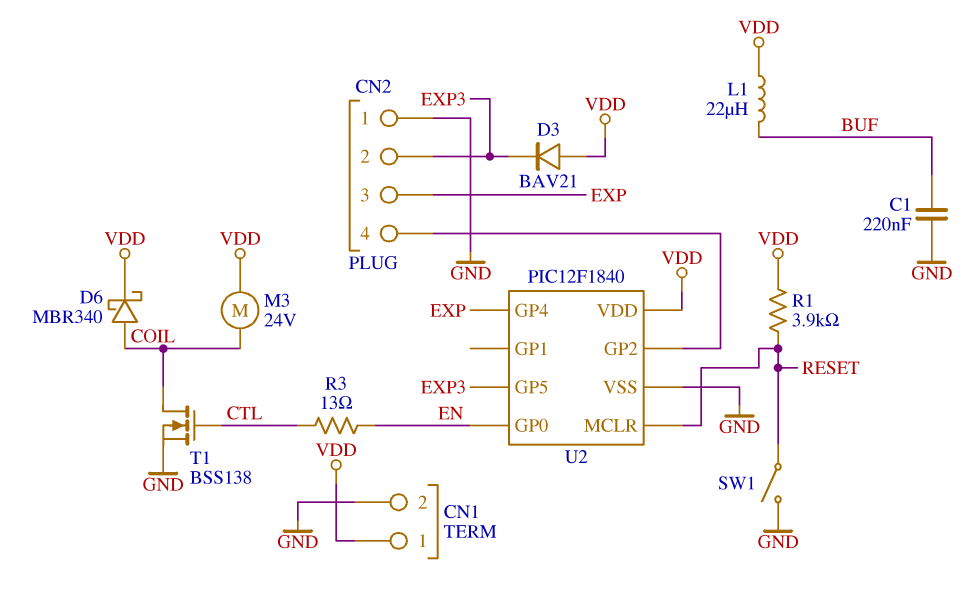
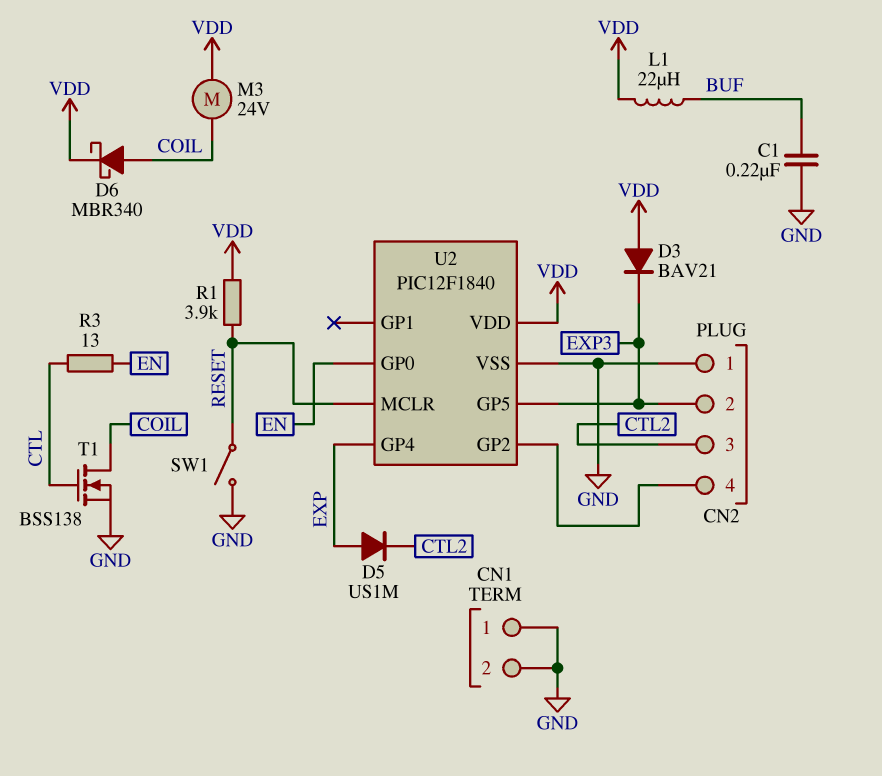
CN1 pin 1: VDD -> GND
CN2 pin 3: EXP -> CTL2
D5: none -> diode US1M (A EXP, K CTL2)

